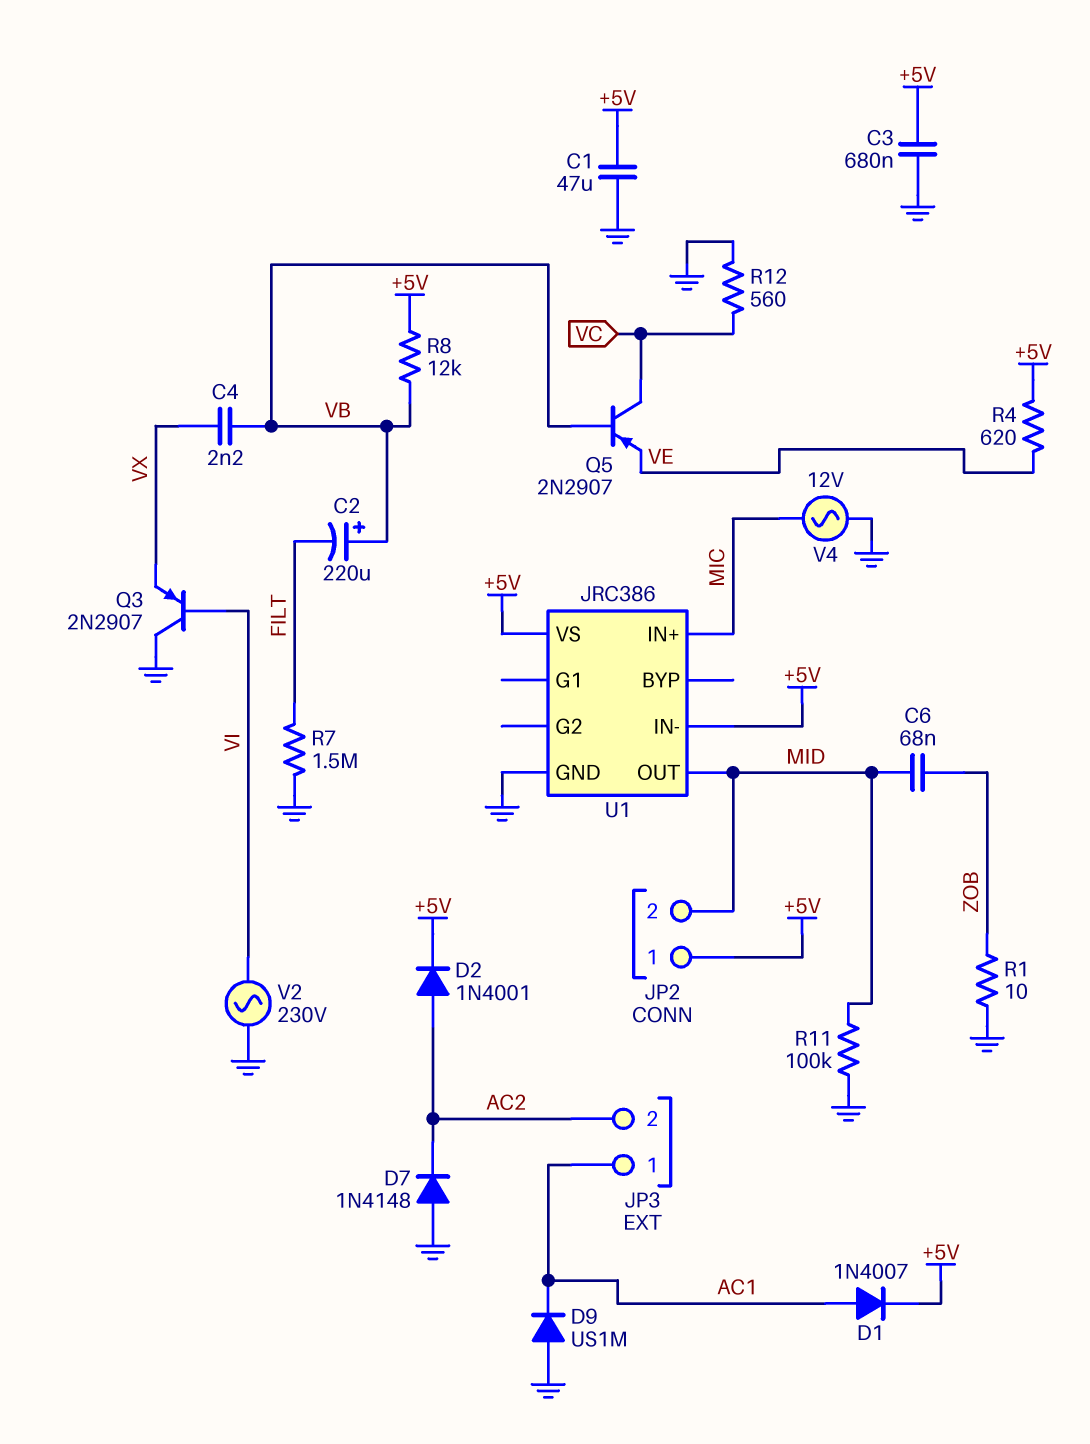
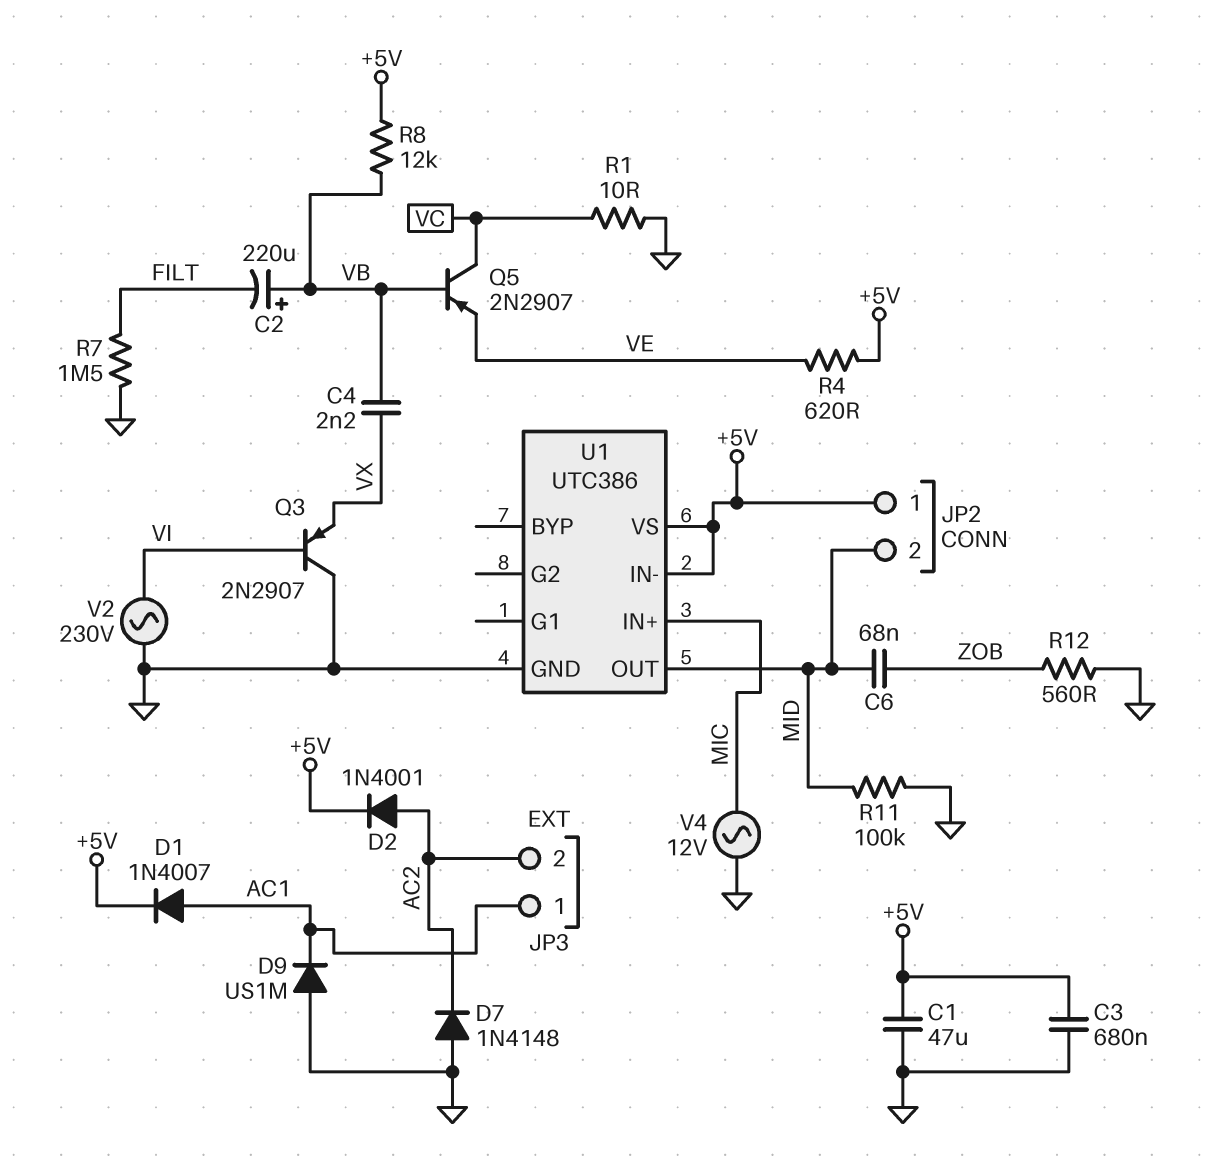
R1: 10 (GND, ZOB) -> 10 (GND, VC)
R12: 560 (GND, VC) -> 560 (GND, ZOB)
U1: JRC386 -> UTC386

